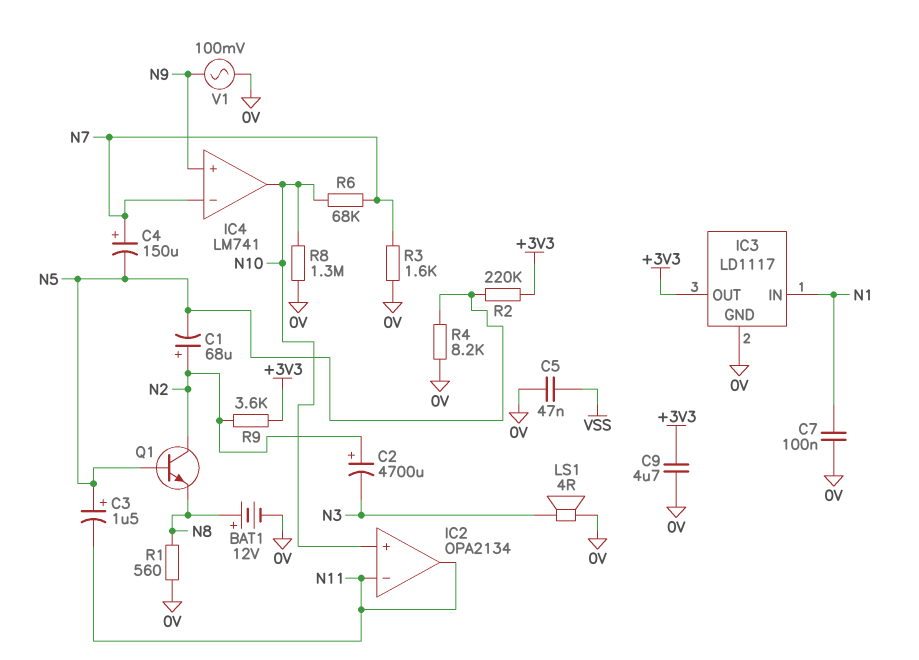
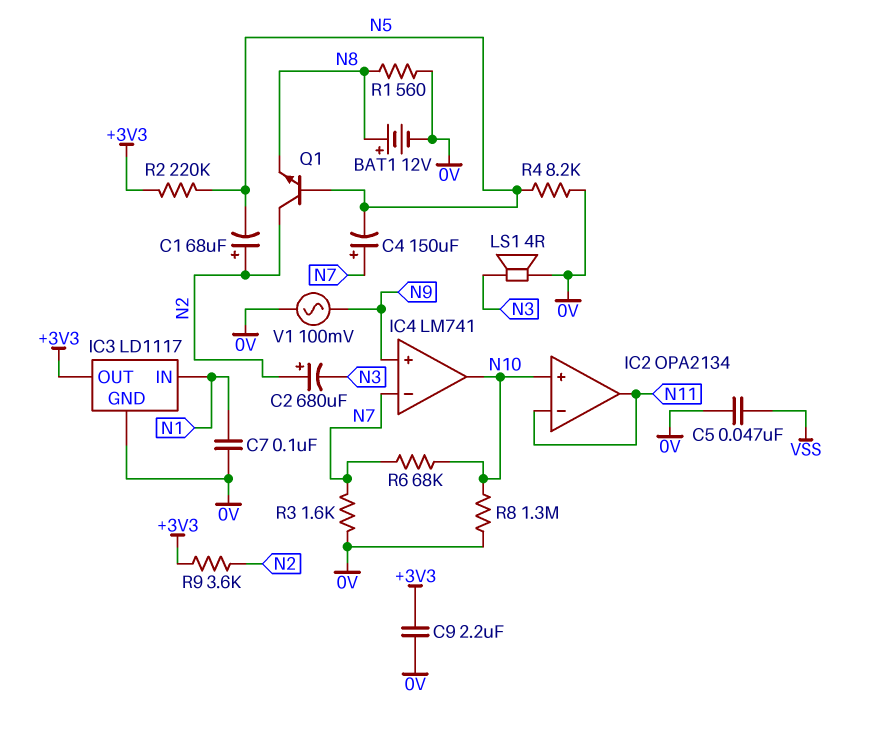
C2: 4700uF (plus N2, minus N3) -> 680uF (plus N2, minus N3)
C3: 1.5uF (plus N5, minus N11) -> none
C9: 4.7uF (+3V3, 0V) -> 2.2uF (+3V3, 0V)

